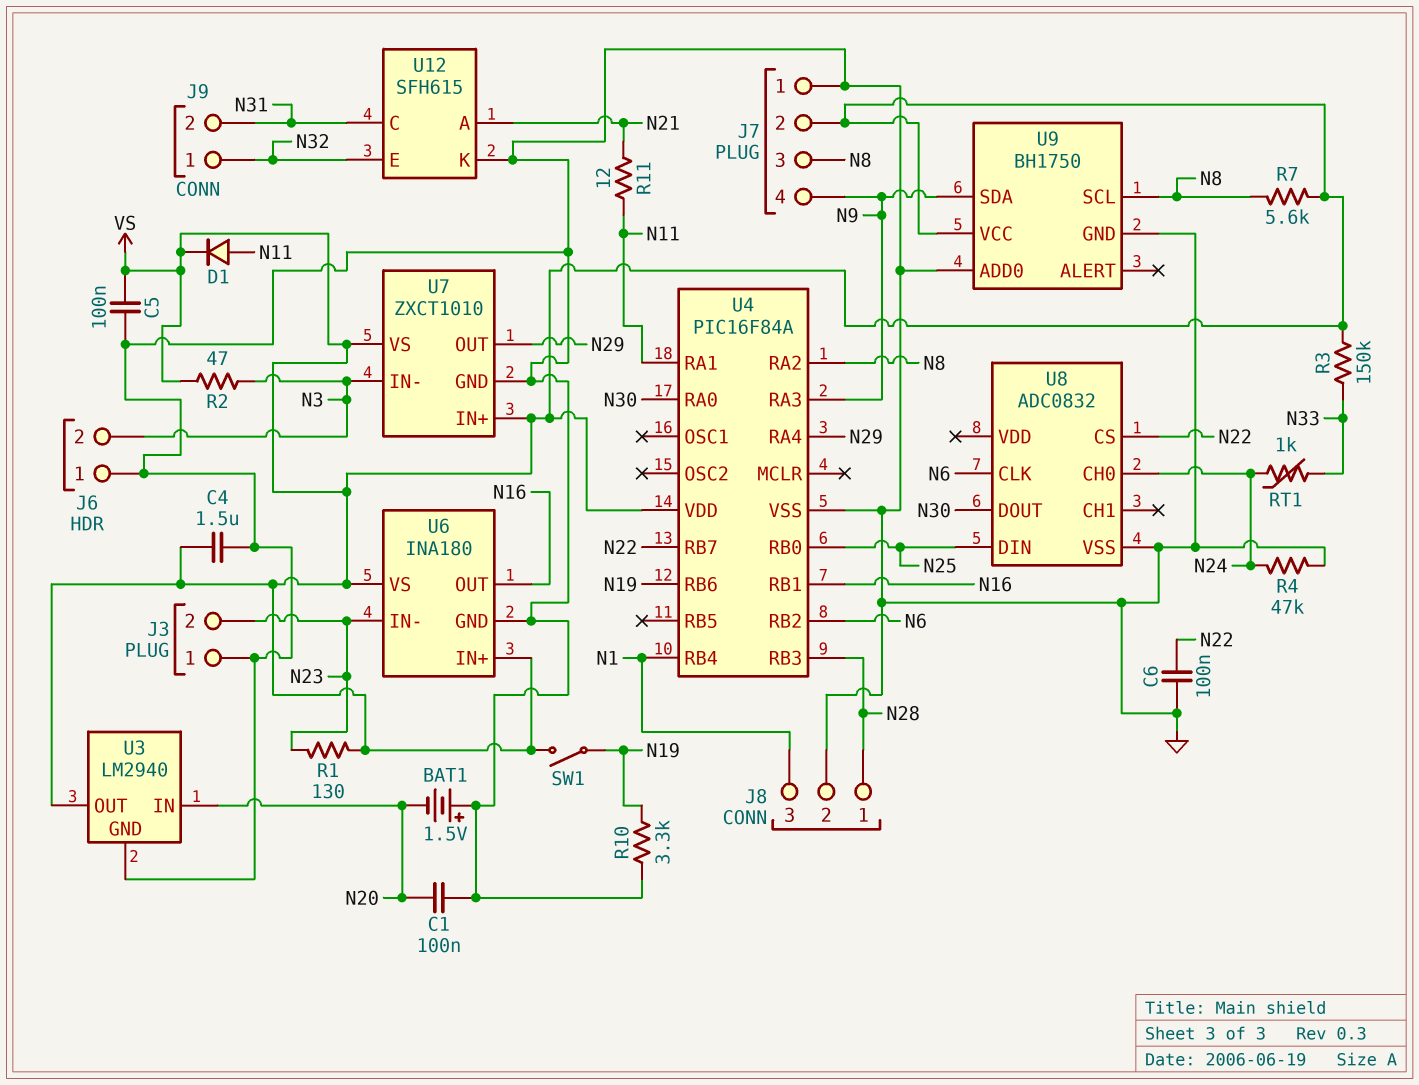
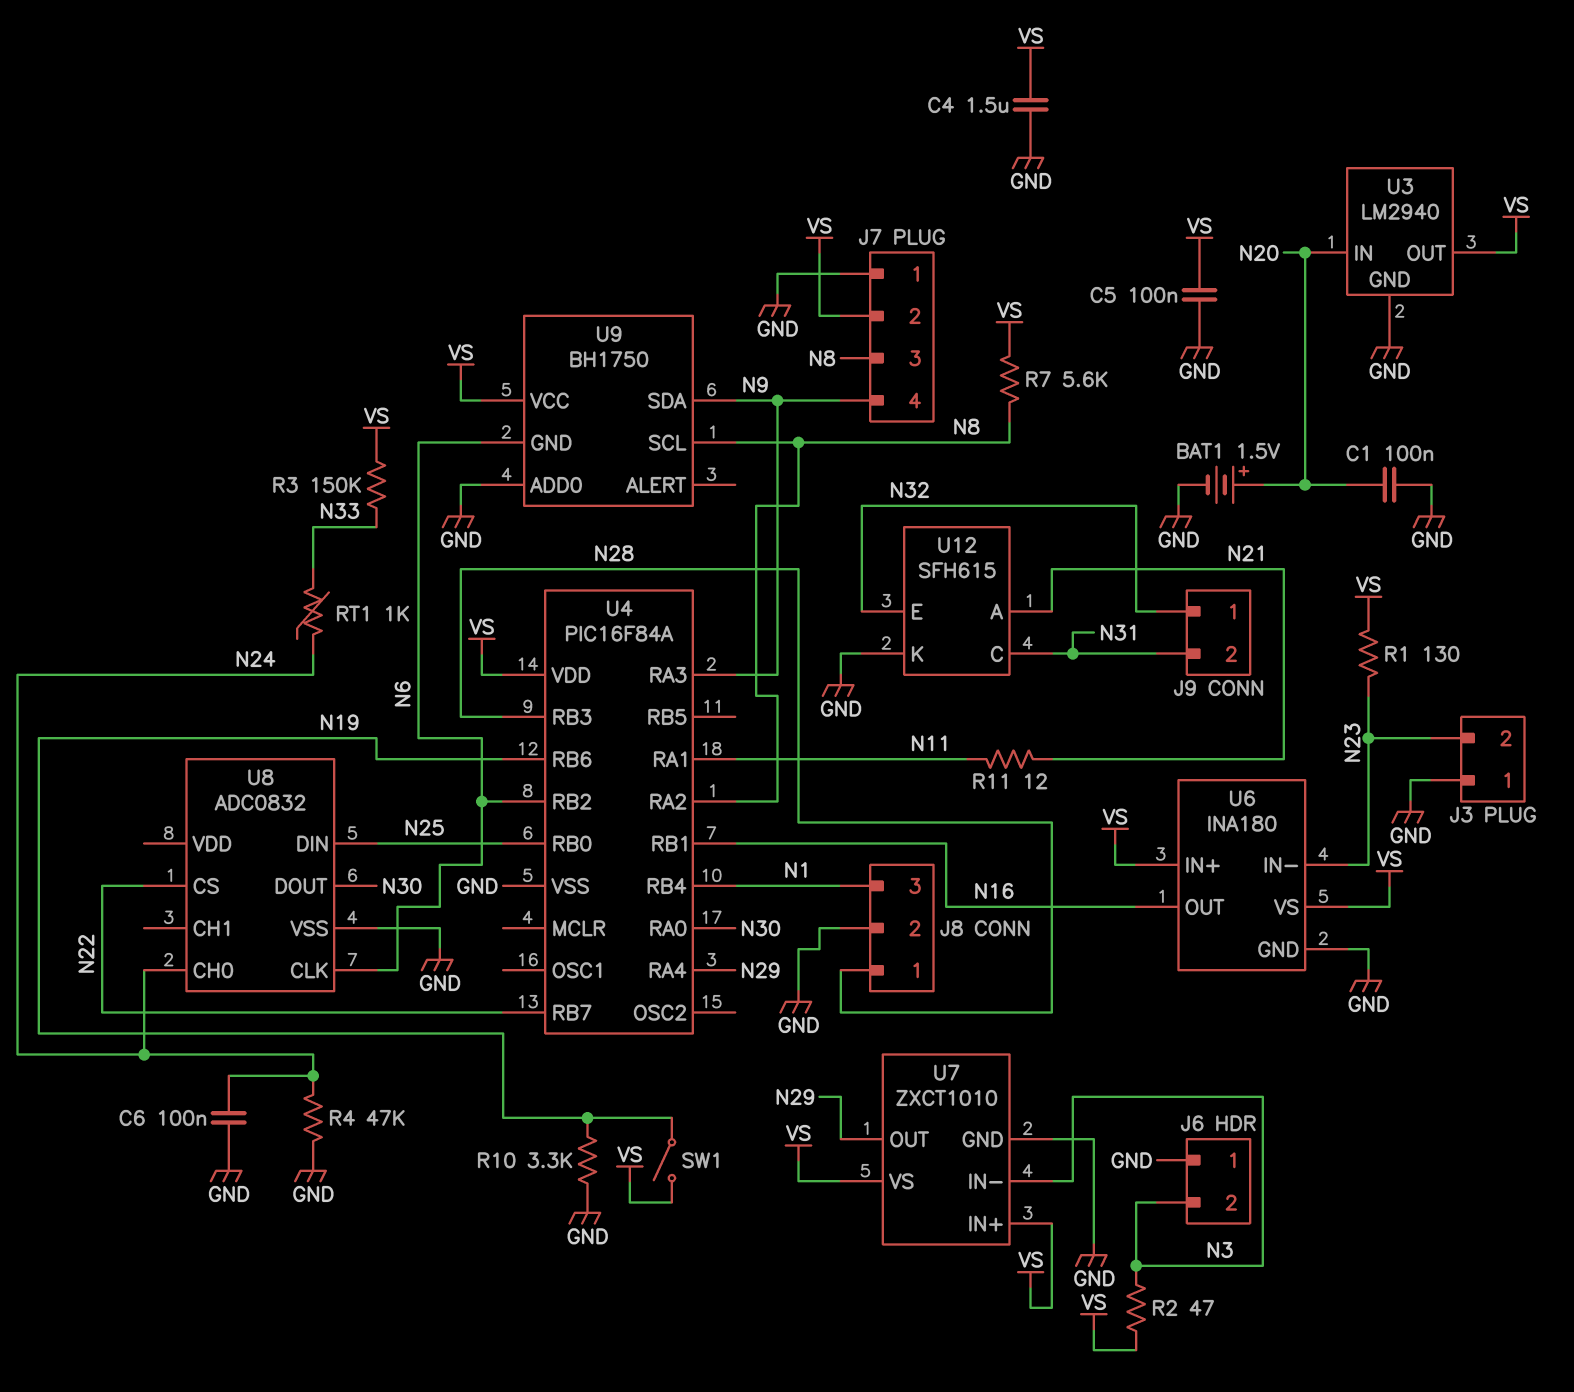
BAT1: 1.5V (plus GND, minus N20) -> 1.5V (plus N20, minus GND)
C6: 100nF (GND, N22) -> 100nF (GND, N24)
D1: diode (A N11, K VS) -> none
U9 pin GND: GND -> N6

